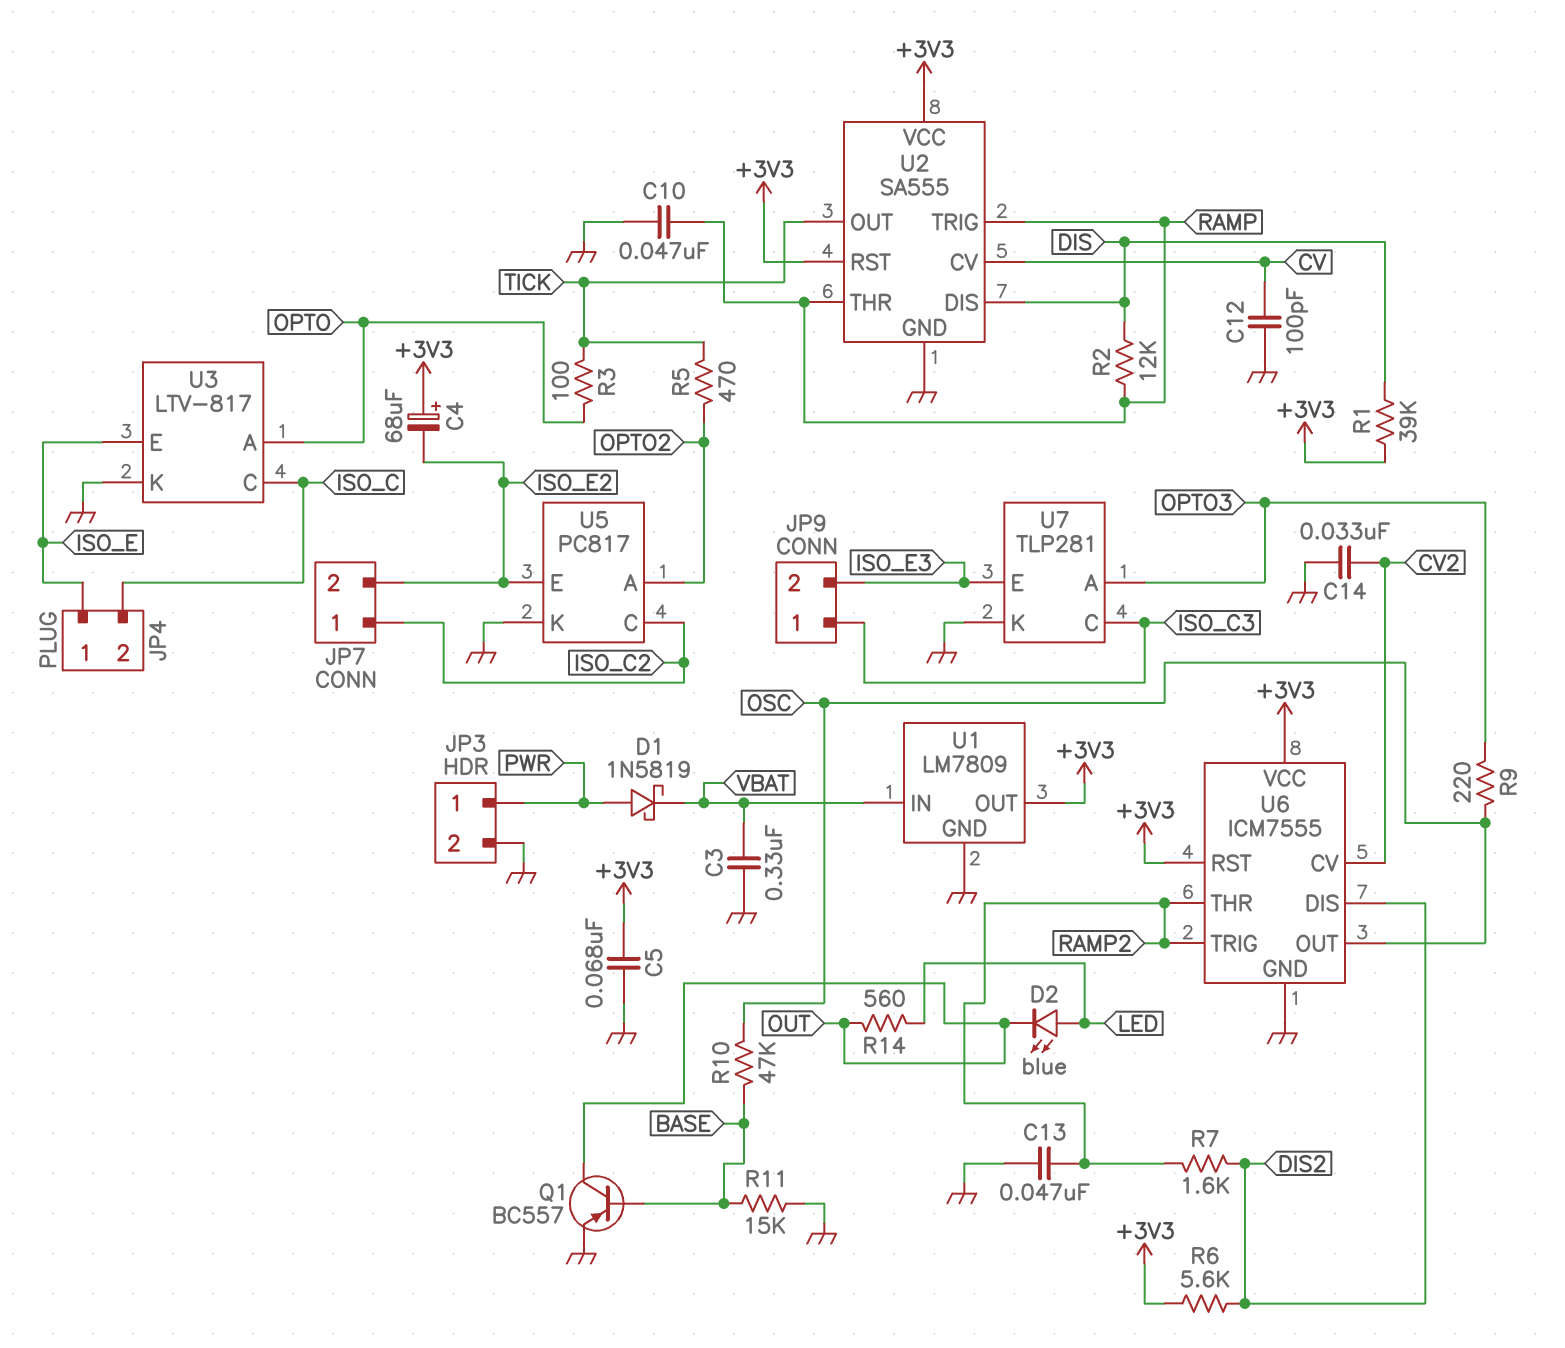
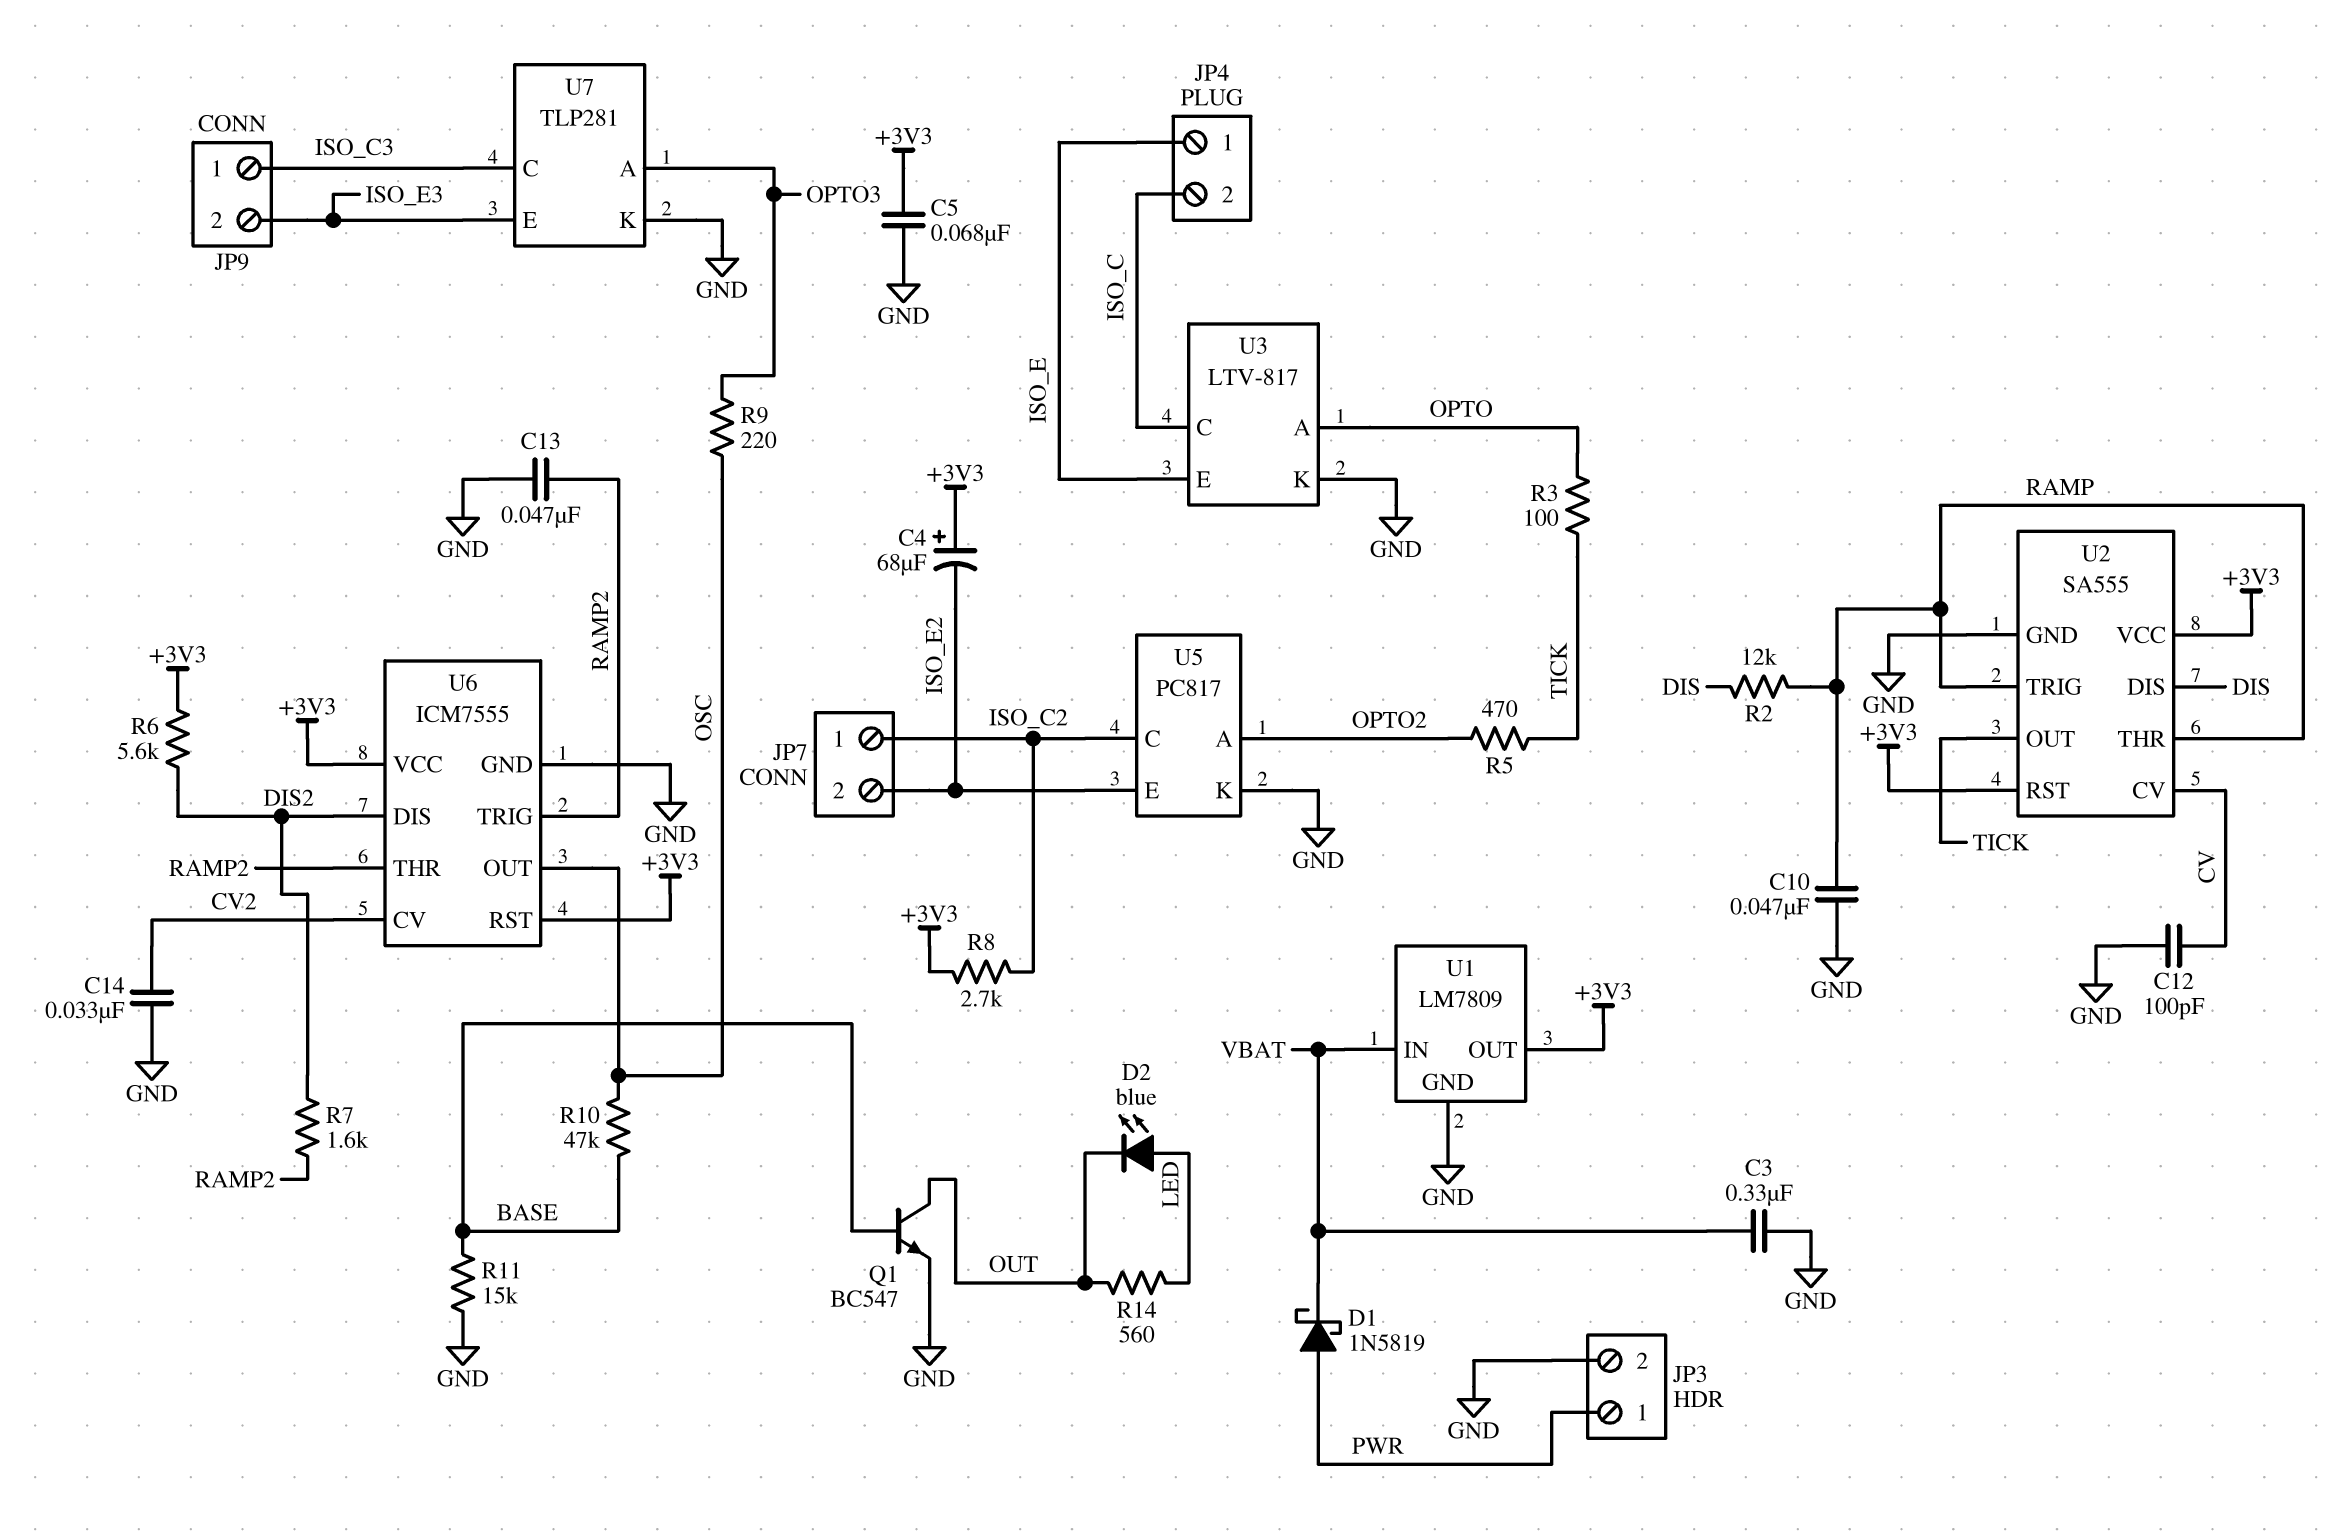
Q1: PNP BC557 (B BASE, C OUT, E GND) -> NPN BC547 (B BASE, C OUT, E GND)
R1: 39k (+3V3, DIS) -> none
R8: none -> 2.7k (+3V3, ISO_C2)

